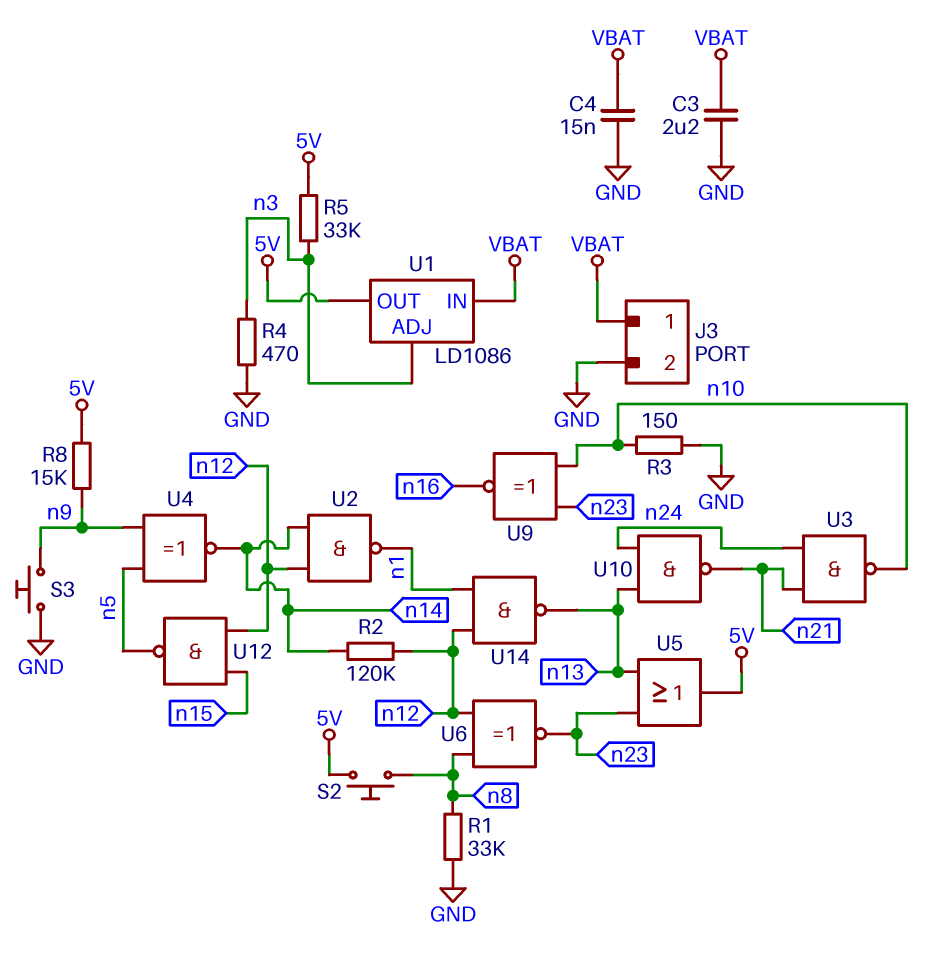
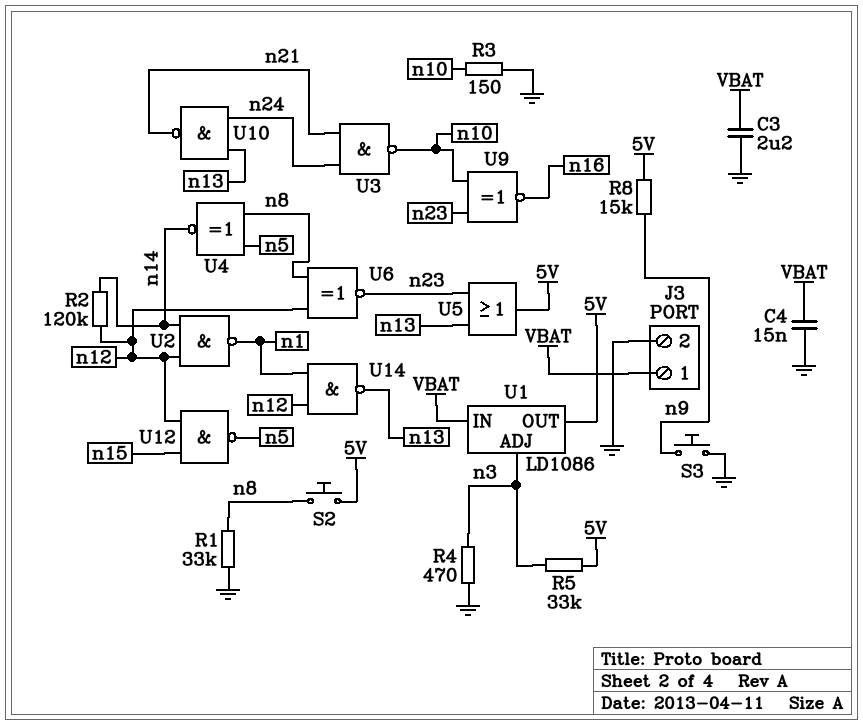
U4: XNOR (in n5, in n9, out n14) -> XNOR (in n5, in n8, out n14)

